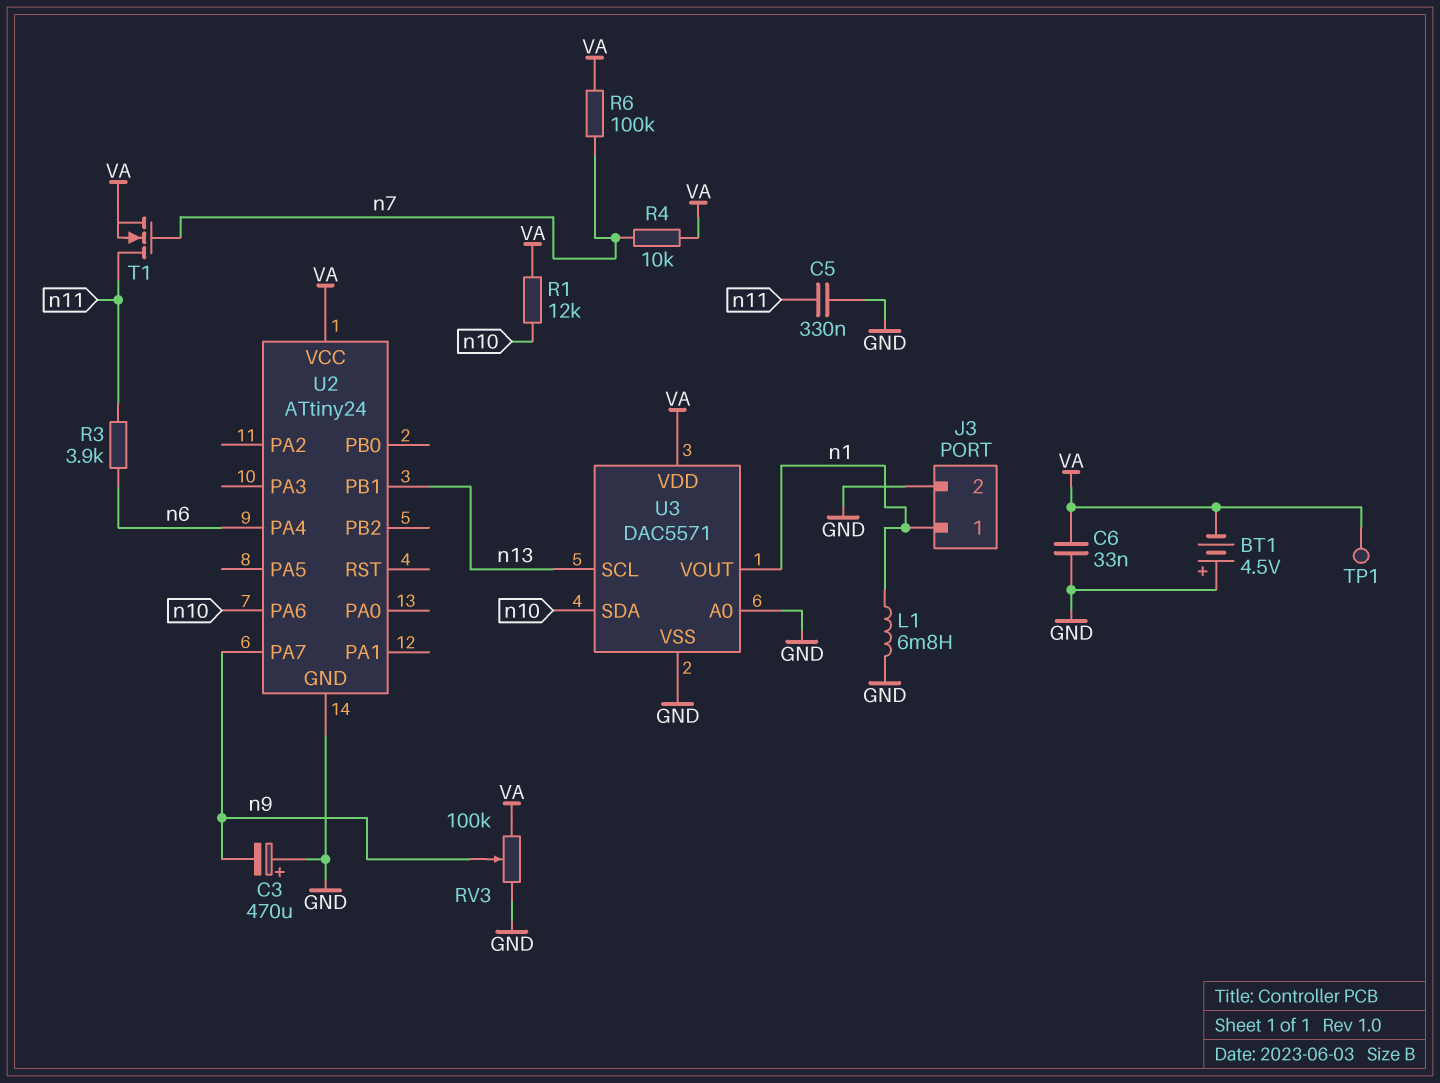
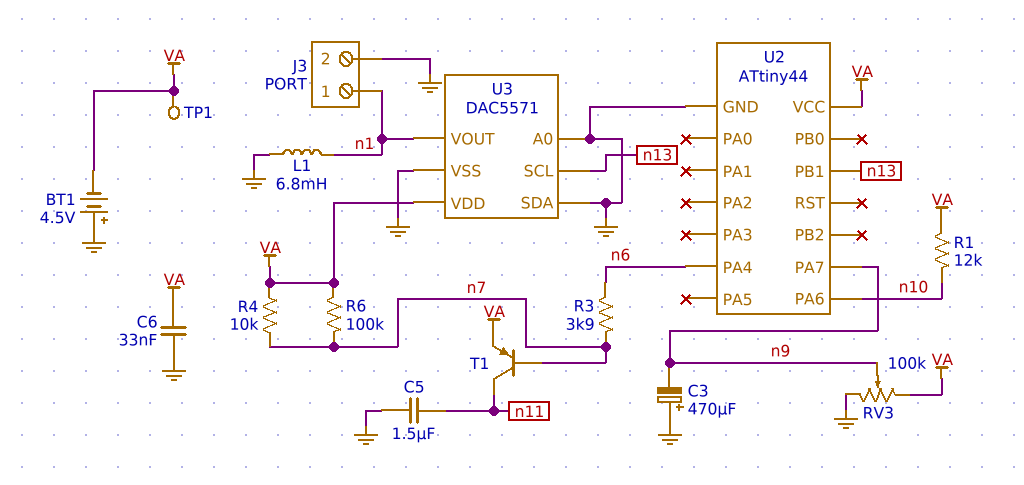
C5: 330nF (GND, n11) -> 1.5uF (GND, n11)
R3: 3.9k (n6, n11) -> 3.9k (n6, n7)
T1: NMOS (G n7, D n11, S VA) -> PNP (B n7, C n11, E VA)
U2: ATtiny24 -> ATtiny44
U3 pin SDA: n10 -> GND

